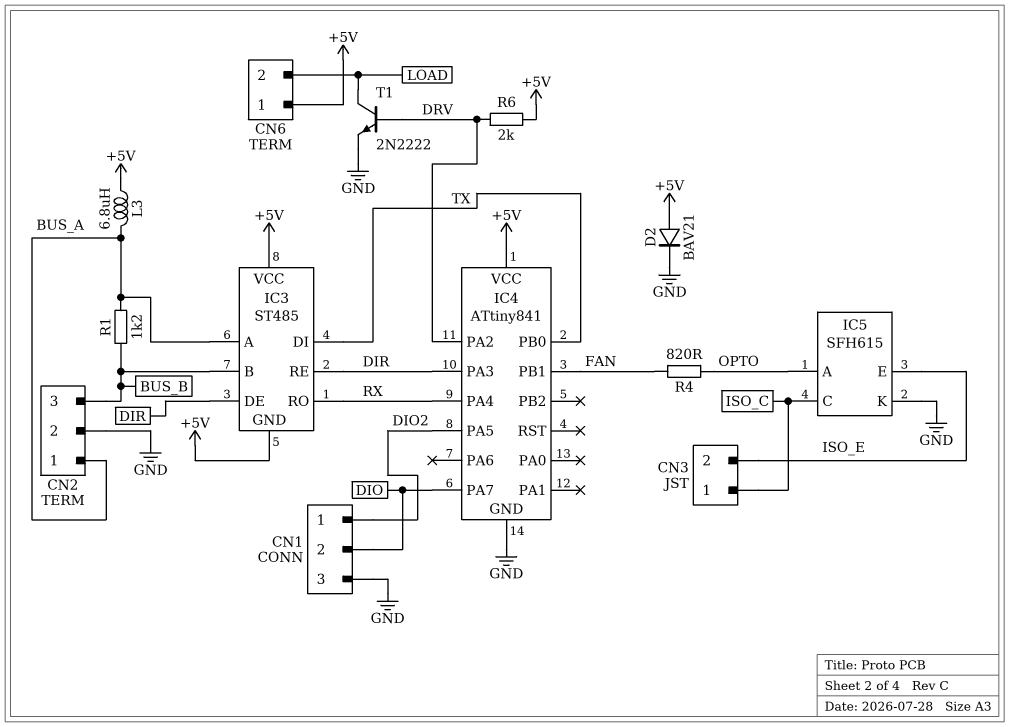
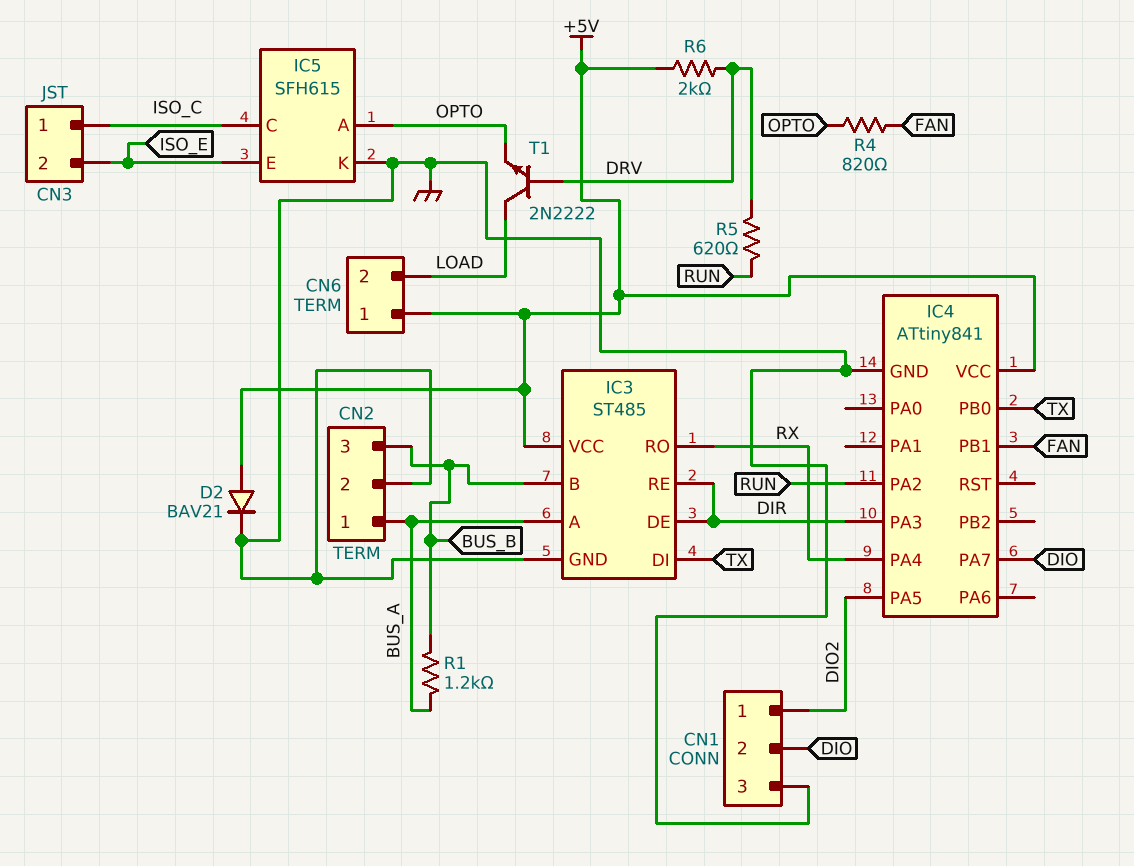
IC3 pin GND: +5V -> GND
IC4 pin PA2: DRV -> RUN
L3: 6.8uH (+5V, BUS_A) -> none
R5: none -> 620 (DRV, RUN)
T1: NPN 2N2222 (B DRV, C LOAD, E GND) -> NPN 2N2222 (B DRV, C LOAD, E OPTO)

